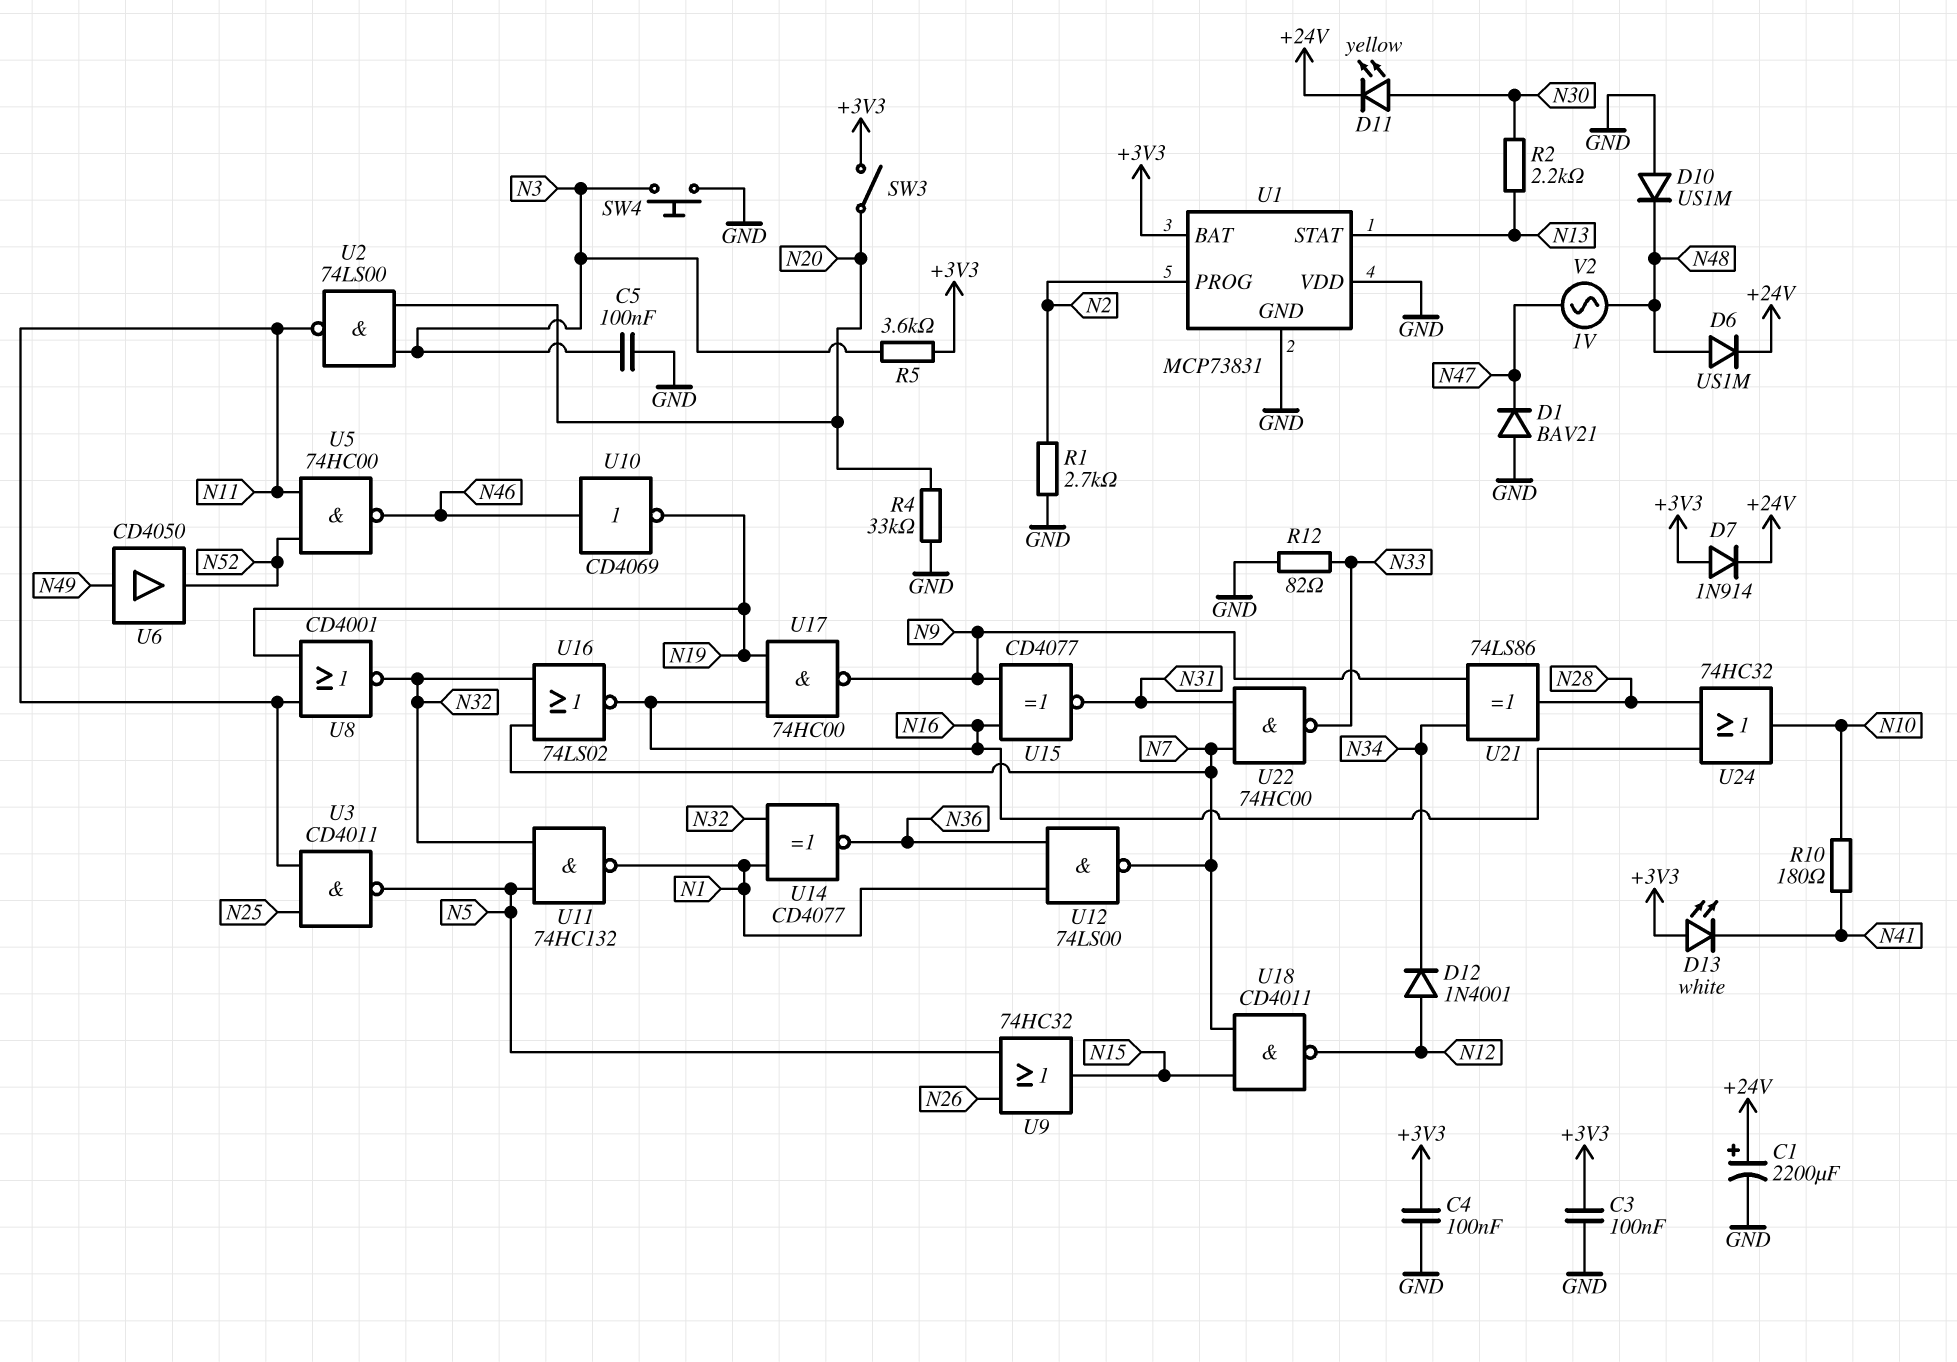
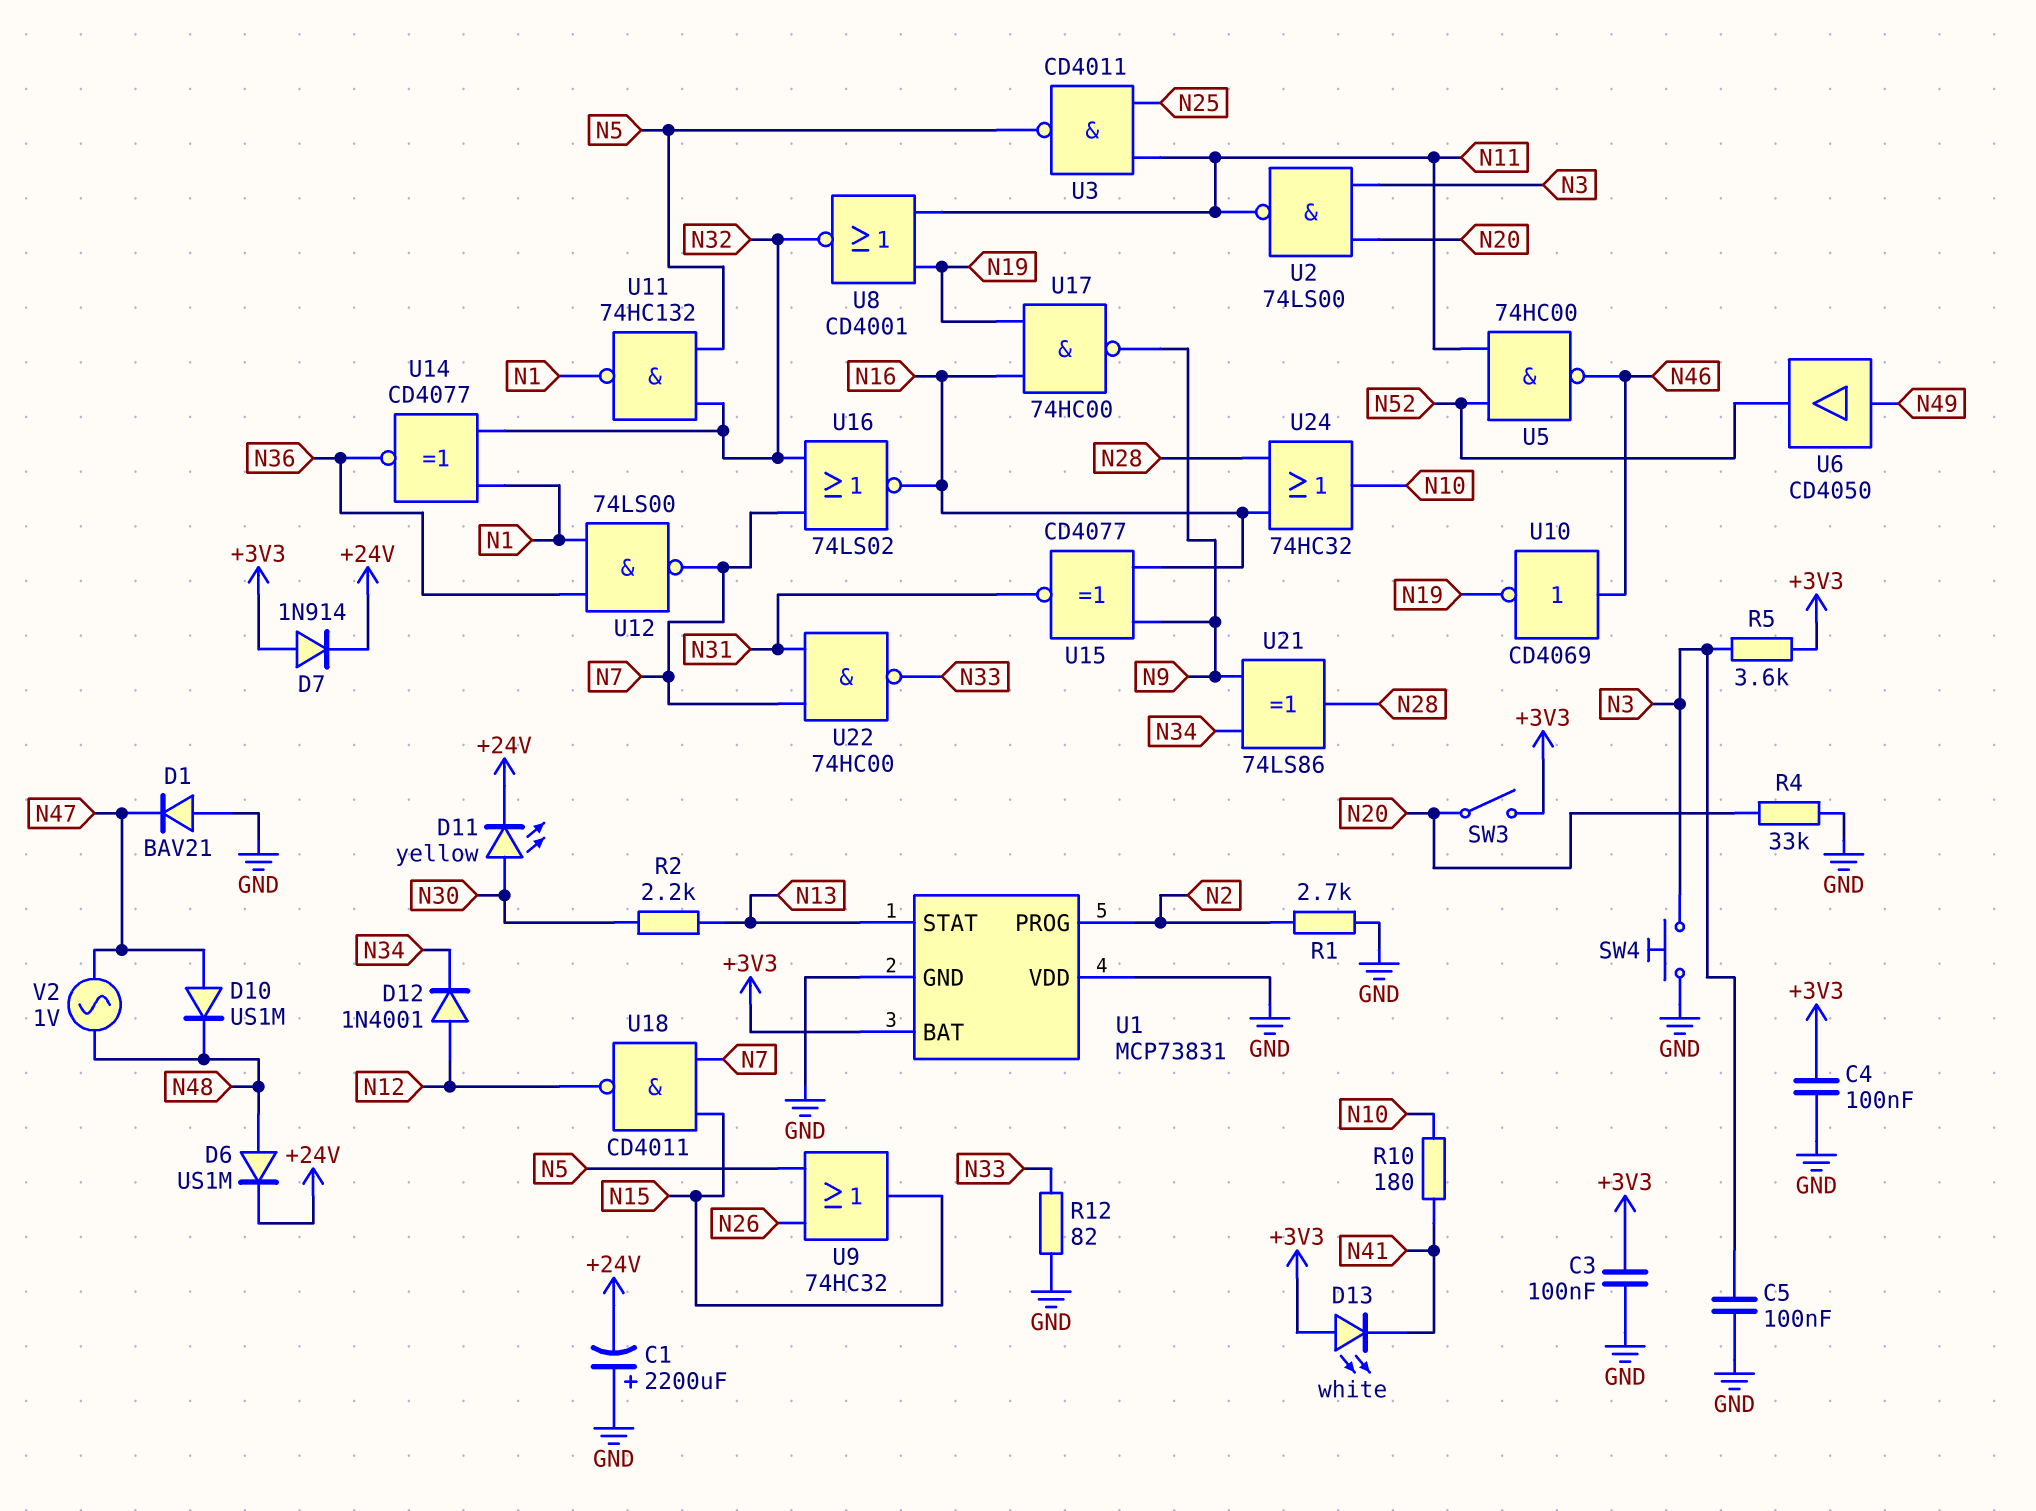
C1: 2200uF (plus +24V, minus GND) -> 2200uF (plus GND, minus +24V)
D10: diode US1M (A GND, K N48) -> diode US1M (A N47, K N48)

